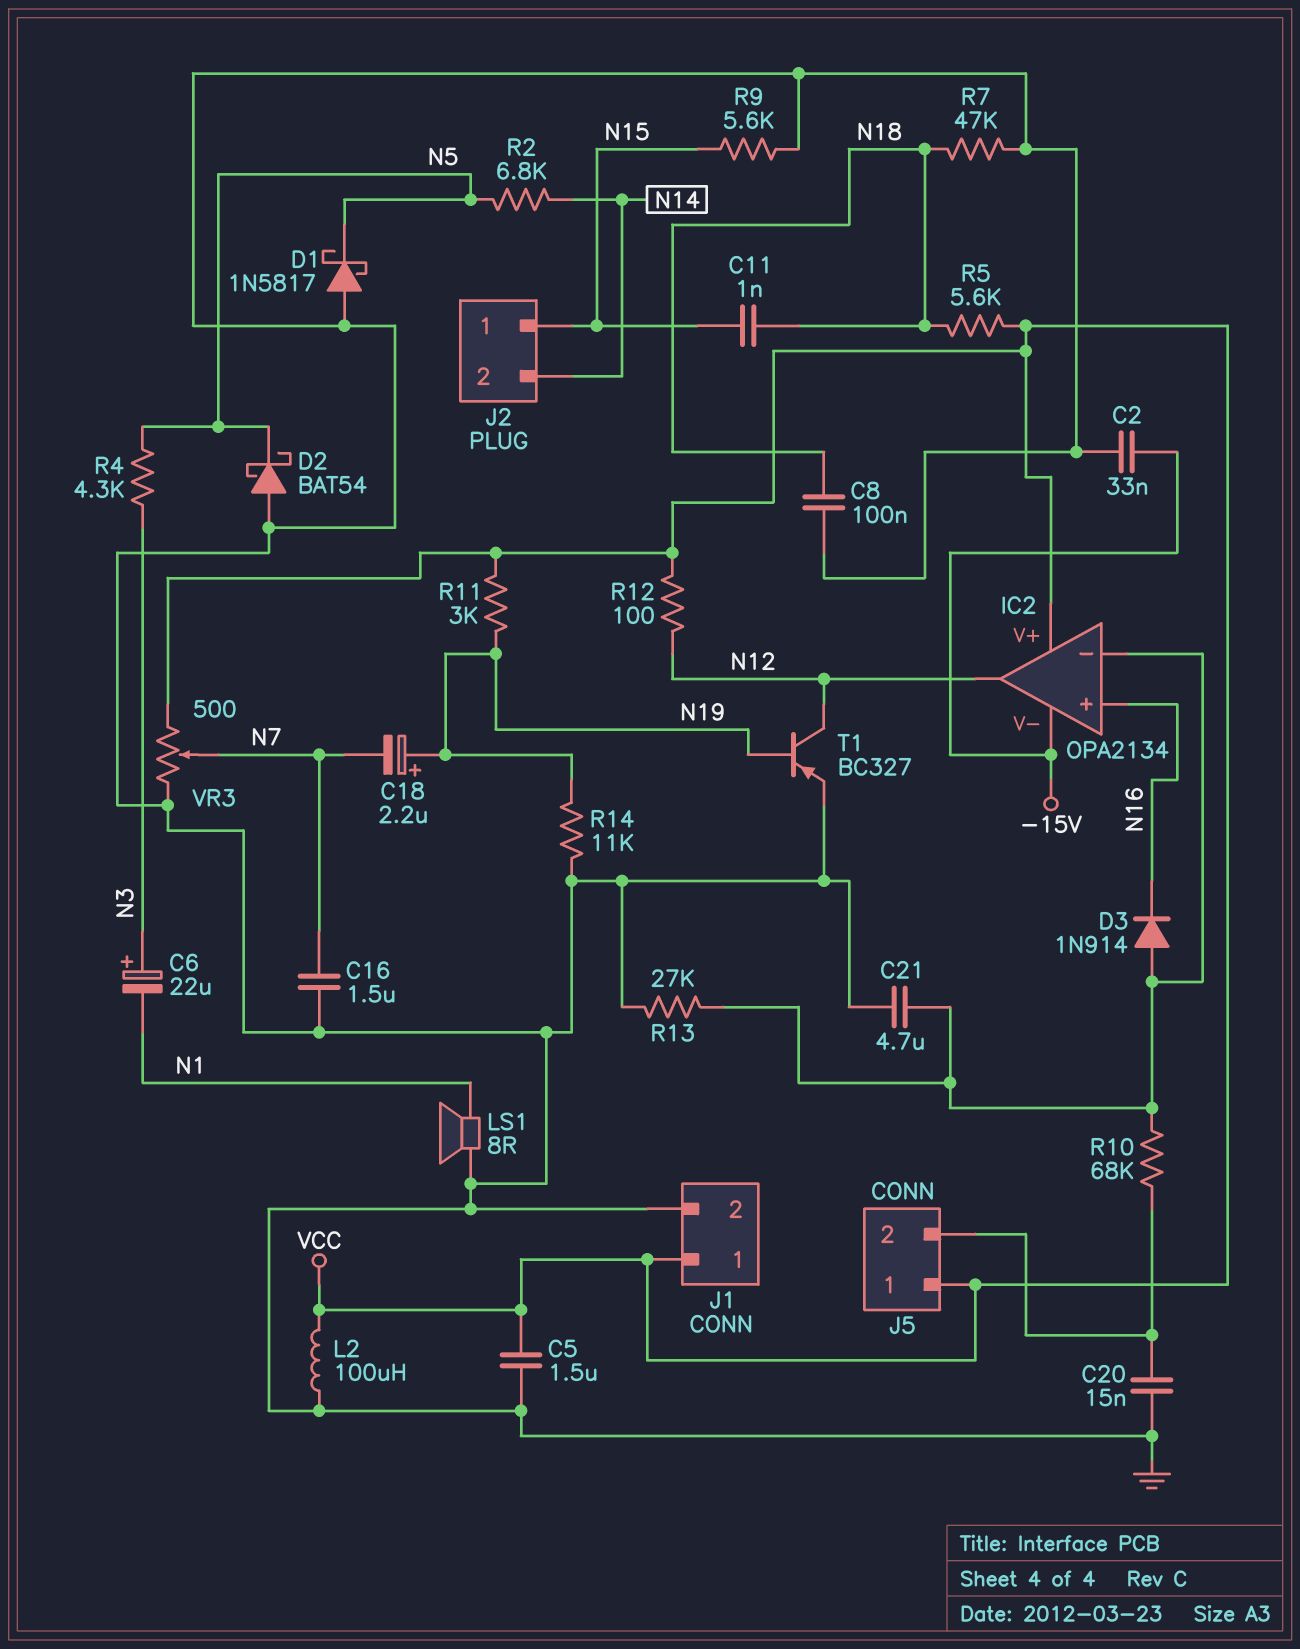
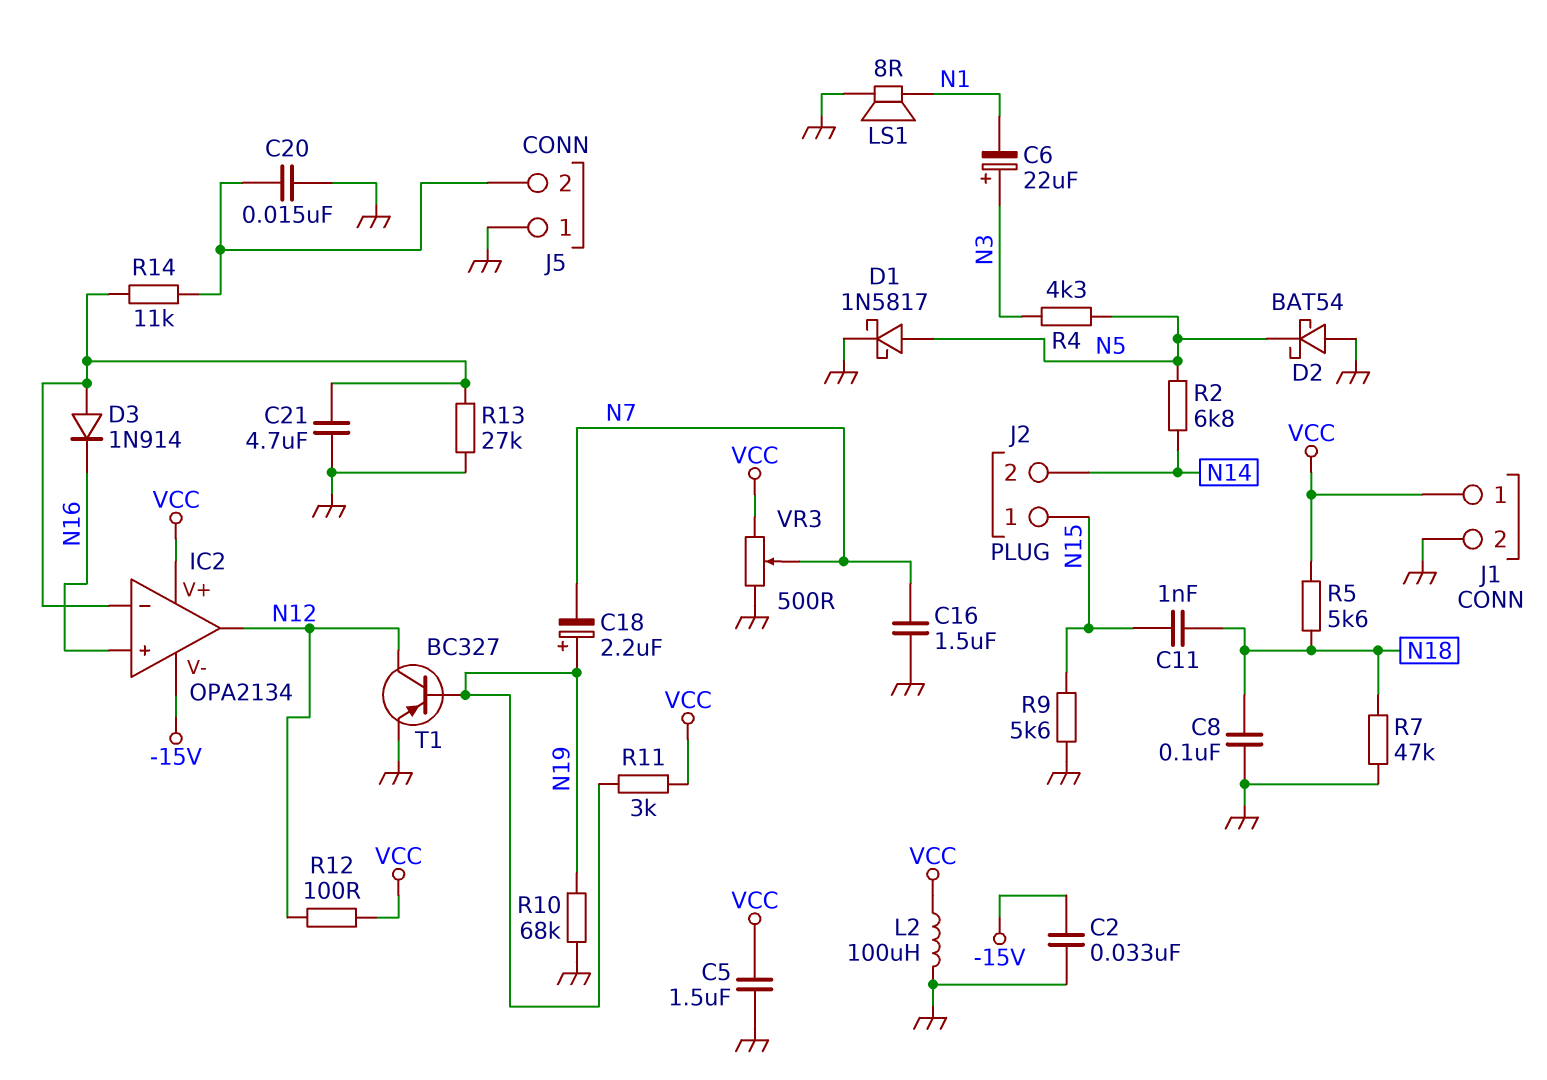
D1: schottky 1N5817 (A GND, K N5) -> schottky 1N5817 (A N5, K GND)
J5 pin 1: VCC -> GND
R10: 68k (IC2/in-, J5/2) -> 68k (GND, N19)
R14: 11k (GND, N19) -> 11k (IC2/in-, J5/2)

